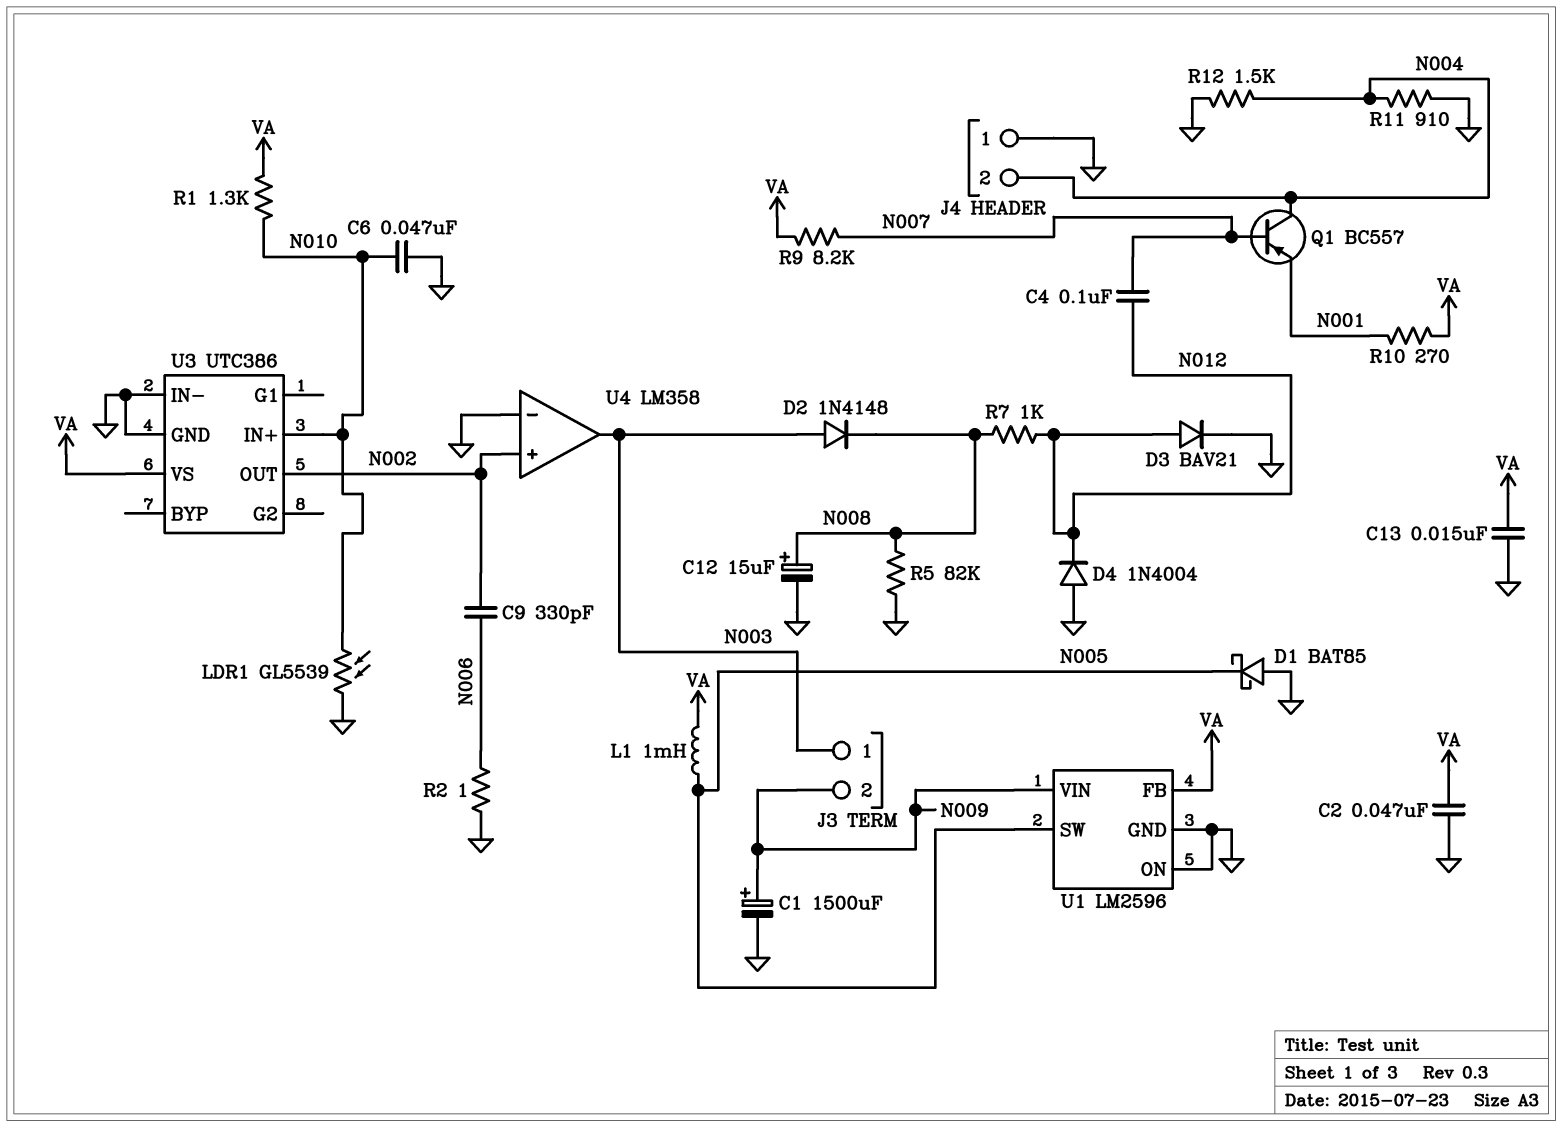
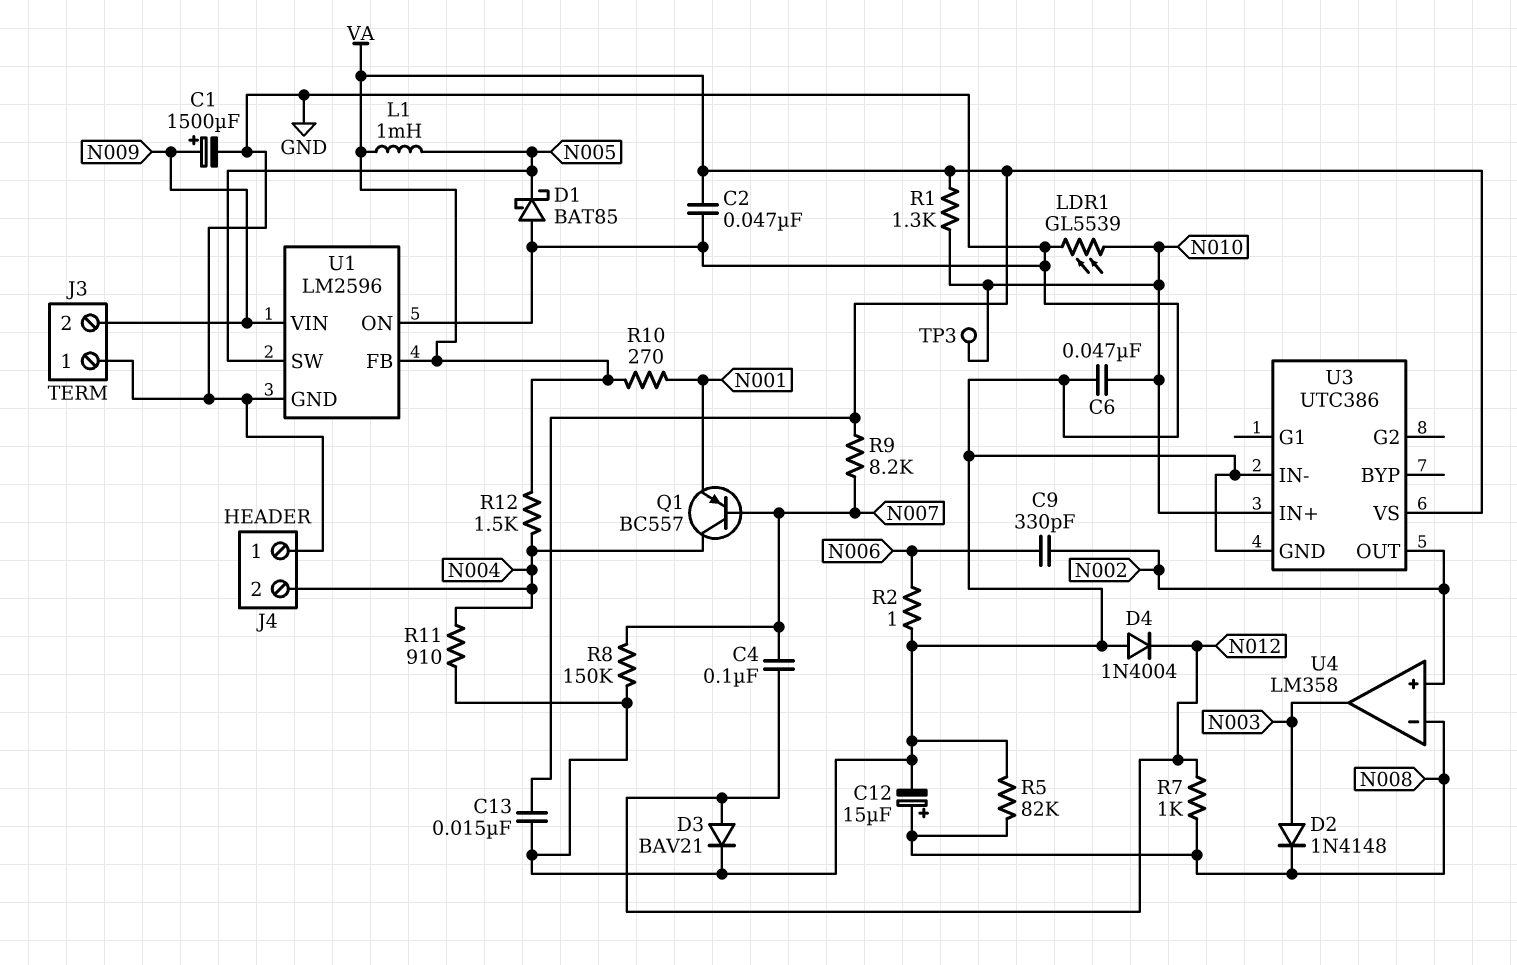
J3 pin 1: N003 -> GND
R8: none -> 150k (GND, N007)
R12: 1.5k (GND, N004) -> 1.5k (N004, VA)
TP3: none -> test point (N010)
U4 pin in-: GND -> N008

